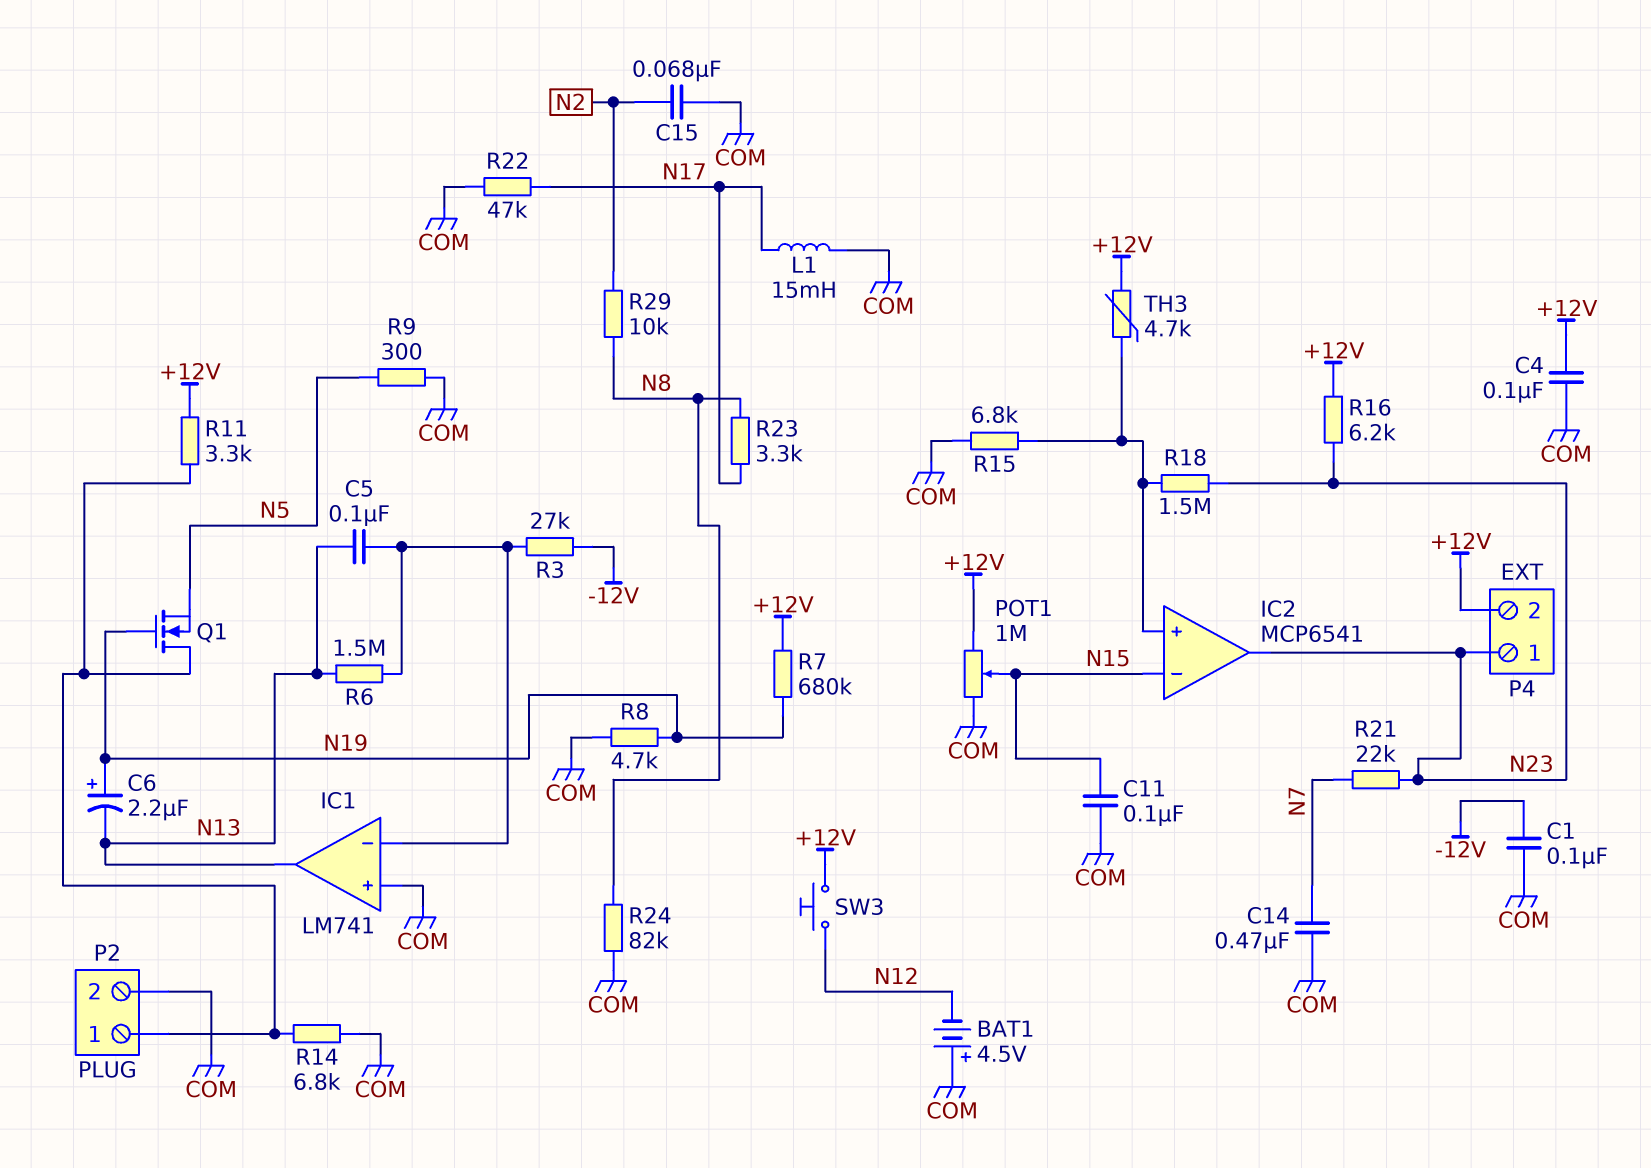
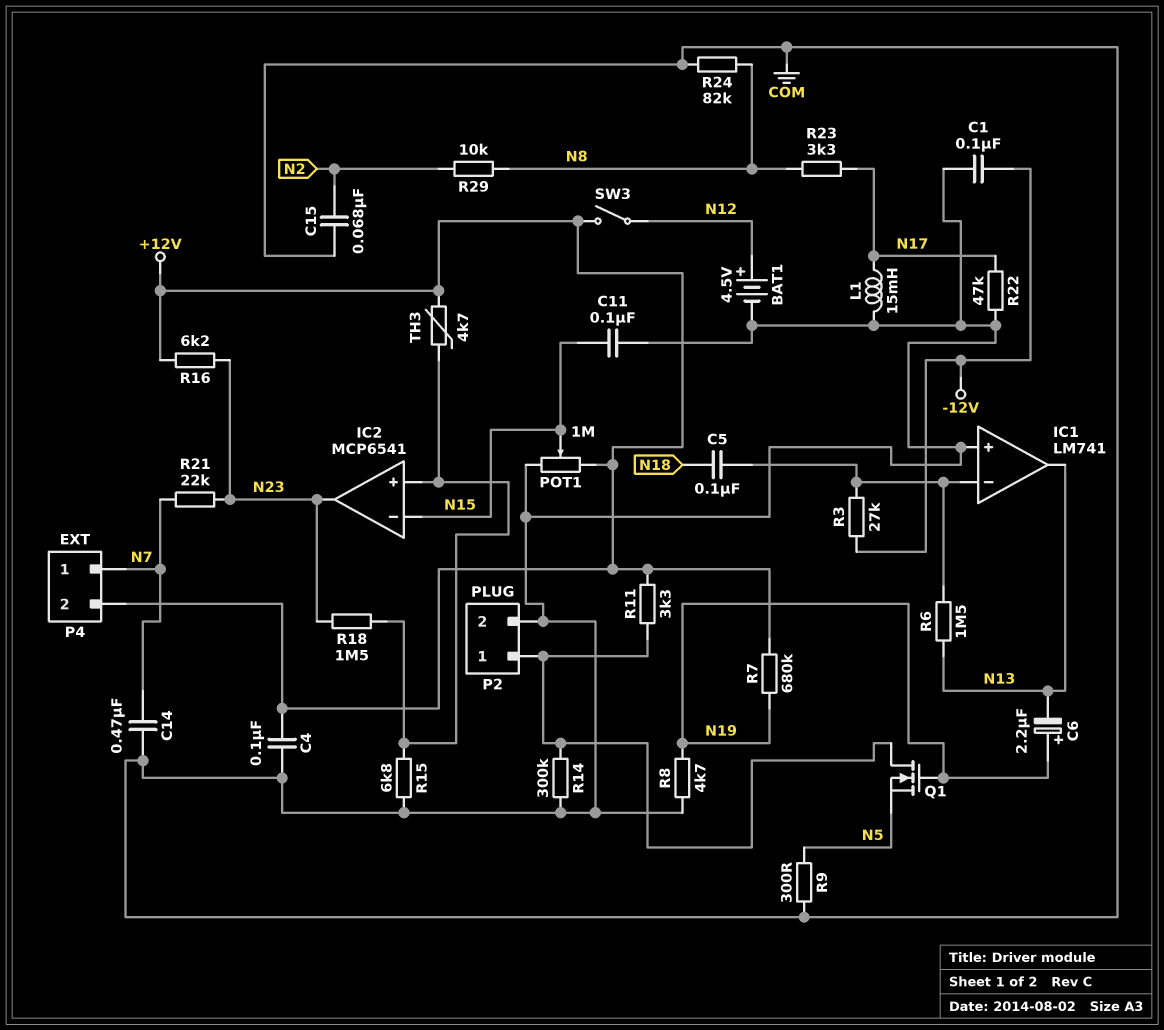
BAT1: 4.5V (plus COM, minus N12) -> 4.5V (plus N12, minus COM)
C5: 100nF (IC1/in-, N13) -> 100nF (IC1/in-, N18)
P4 pin 1: N23 -> N7
R14: 6.8k (COM, P2/1) -> 300k (COM, P2/1)
SW3: button (+12V, N12) -> switch (+12V, N12)

